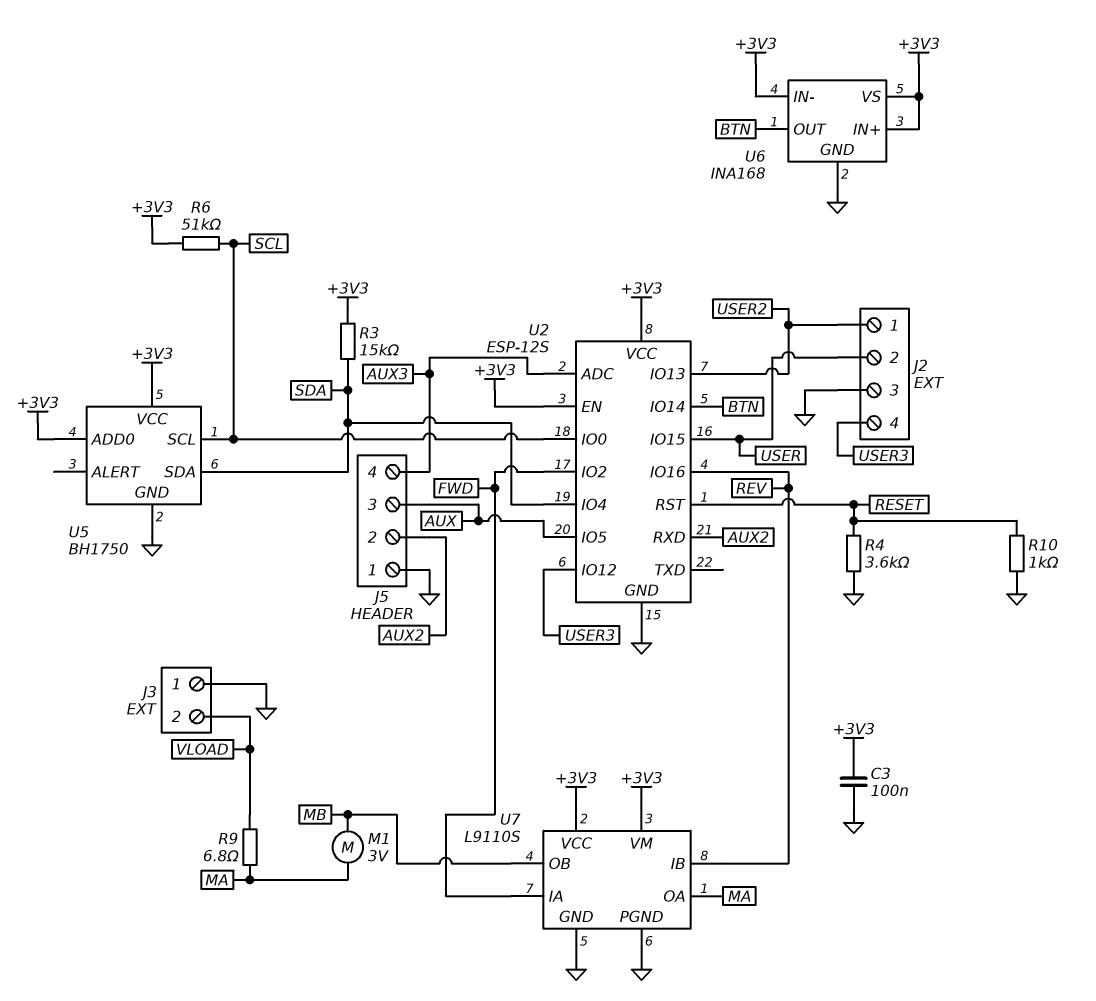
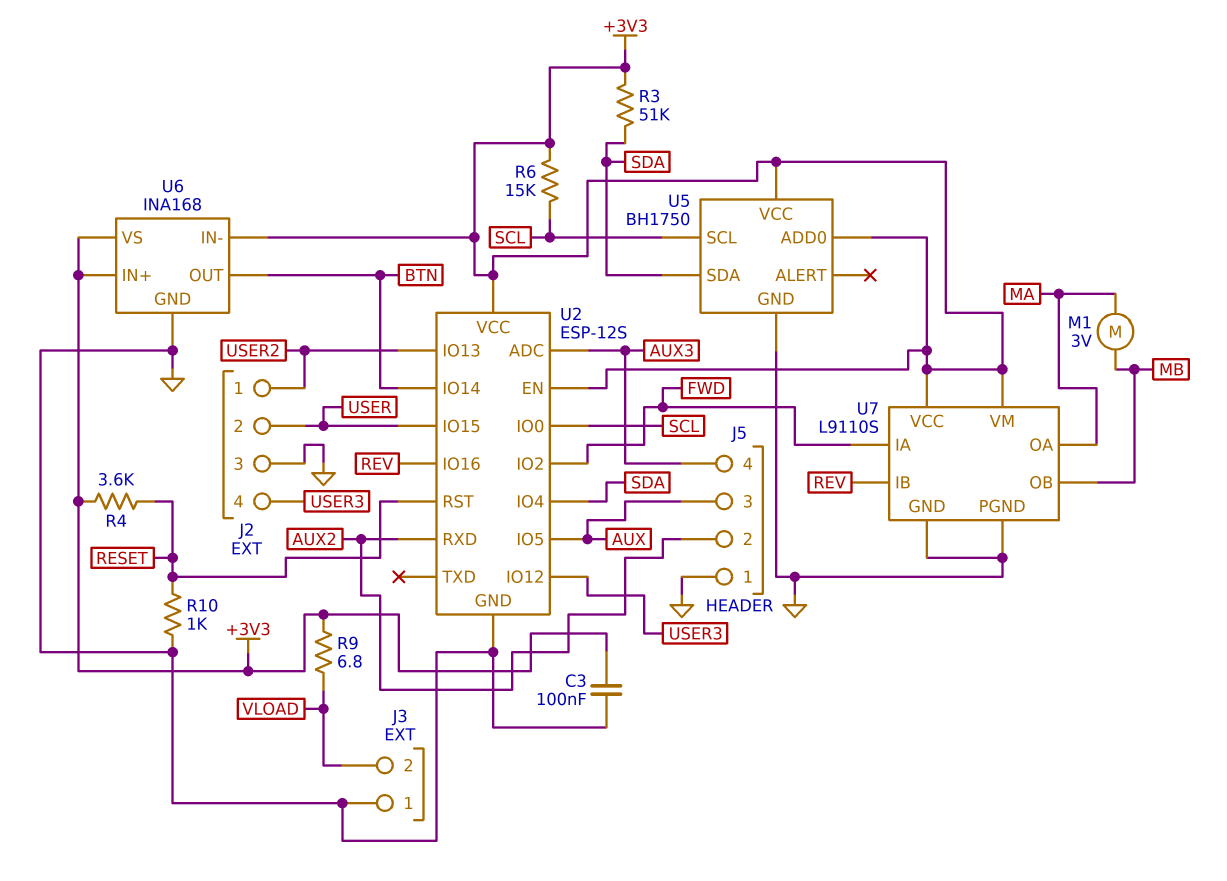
R3: 15k (+3V3, SDA) -> 51k (+3V3, SDA)
R4: 3.6k (GND, RESET) -> 3.6k (+3V3, RESET)
R6: 51k (+3V3, SCL) -> 15k (+3V3, SCL)
R9: 6.8 (MA, VLOAD) -> 6.8 (+3V3, VLOAD)

